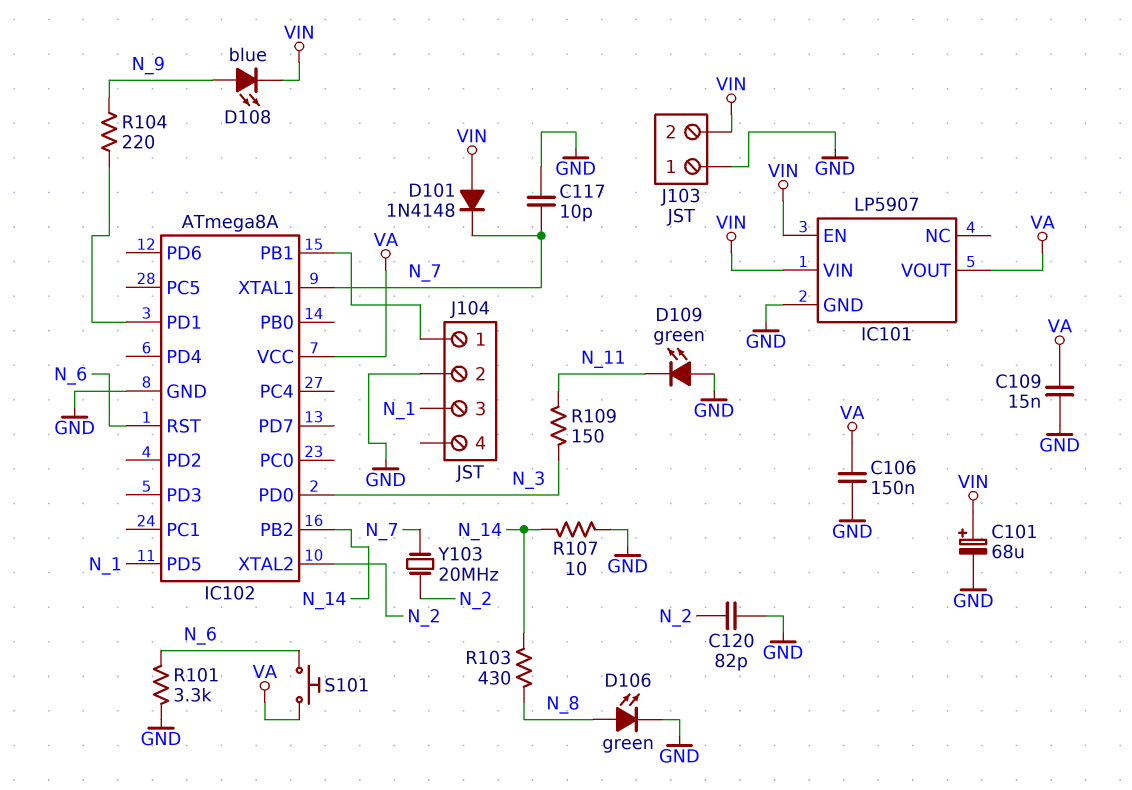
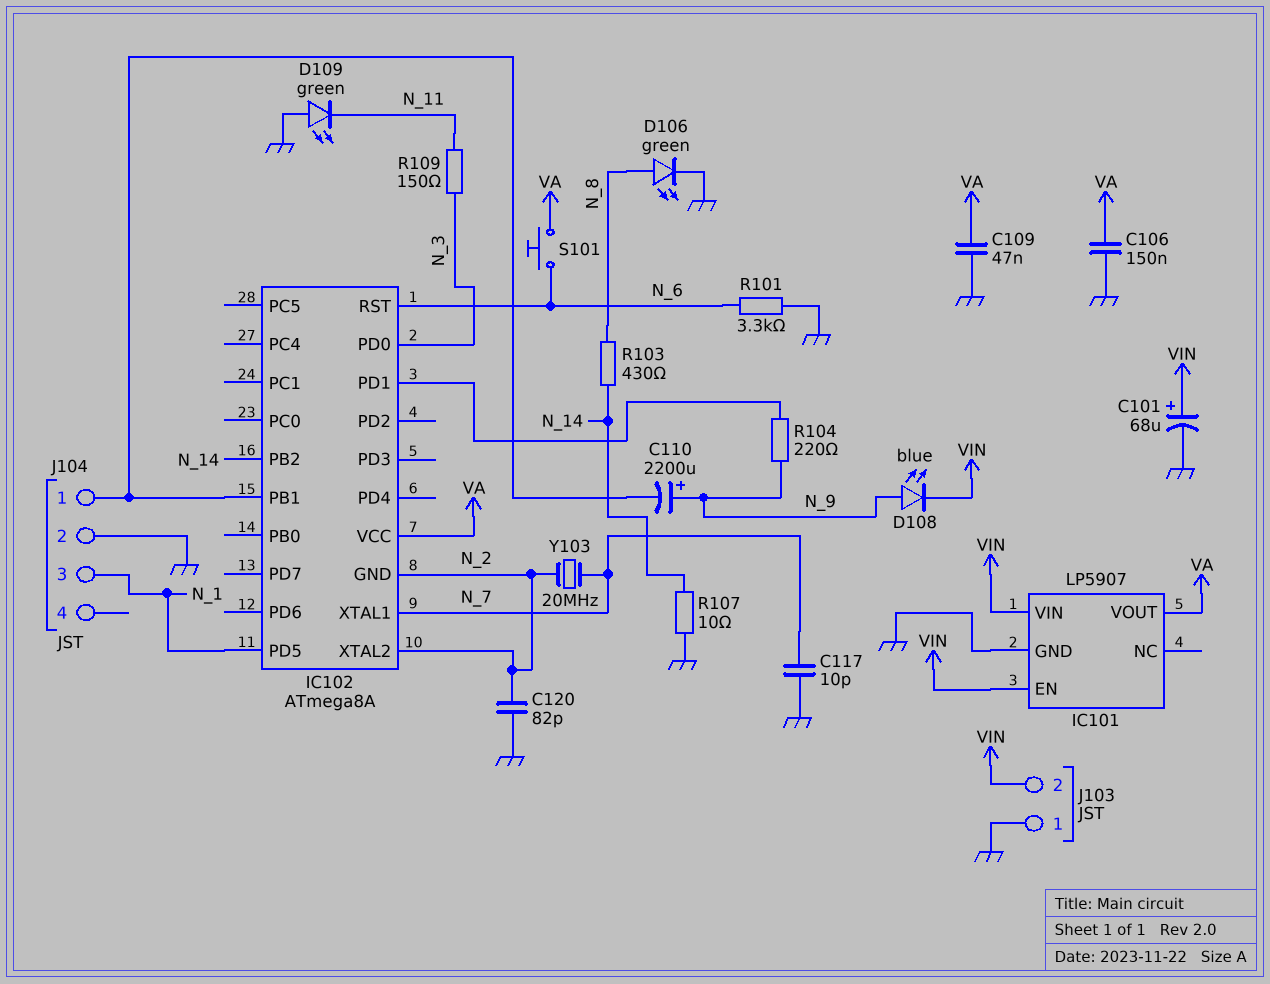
C109: 15nF (GND, VA) -> 47nF (GND, VA)
C110: none -> 2200uF (plus N_9, minus IC102/PB1)
D101: diode 1N4148 (A VIN, K N_7) -> none
IC102 pin GND: GND -> N_2

